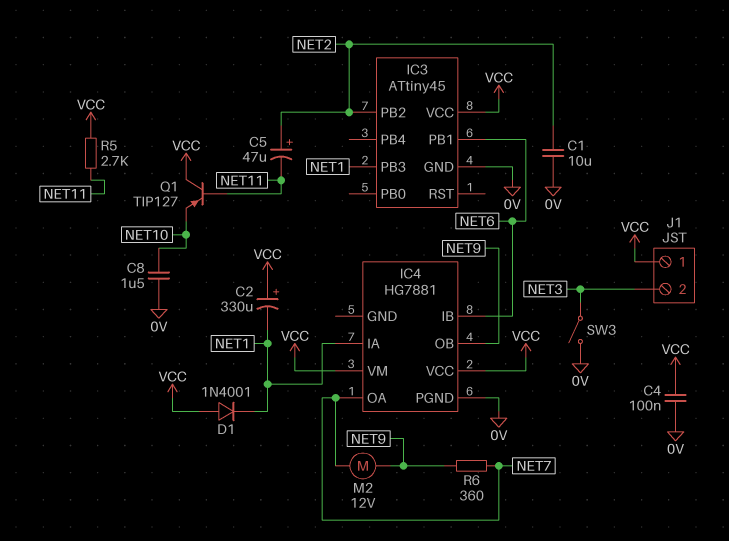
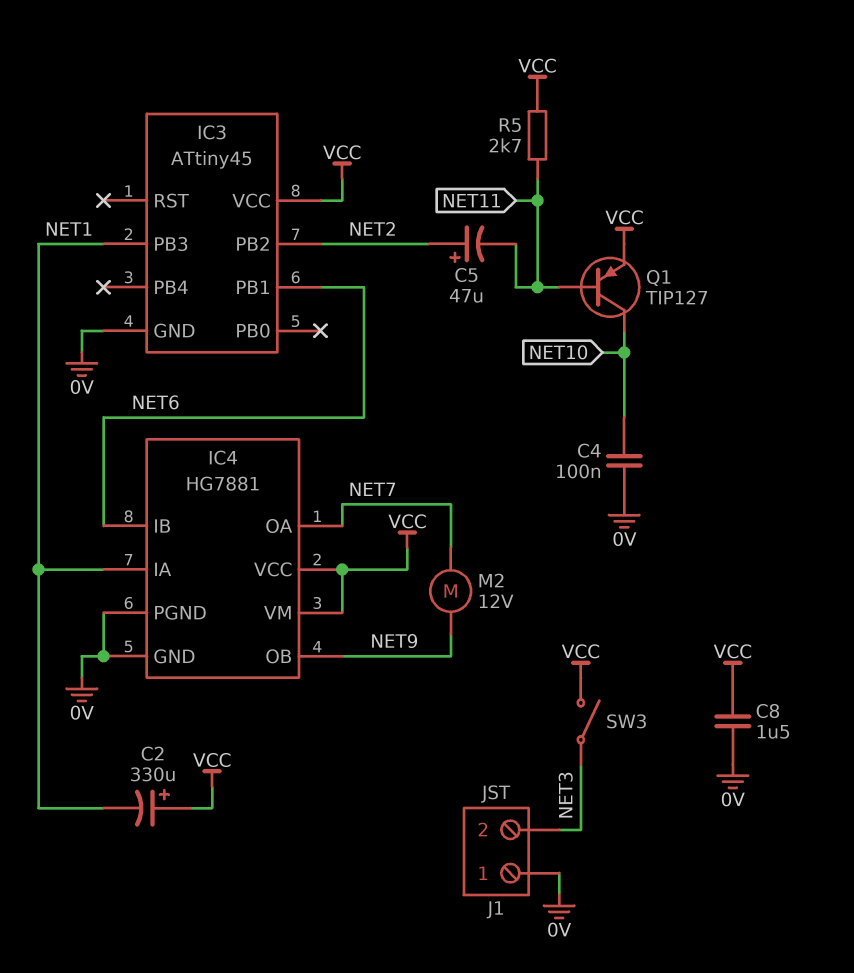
C1: 10uF (0V, NET2) -> none
C4: 100nF (0V, VCC) -> 100nF (0V, NET10)
C8: 1.5uF (0V, NET10) -> 1.5uF (0V, VCC)
D1: diode 1N4001 (A VCC, K NET1) -> none
IC4 pin GND: none -> 0V
J1 pin 1: VCC -> 0V
Q1: PNP TIP127 (B NET11, C VCC, E NET10) -> PNP TIP127 (B NET11, C NET10, E VCC)
R6: 360 (NET7, NET9) -> none
SW3: switch (0V, NET3) -> switch (NET3, VCC)

